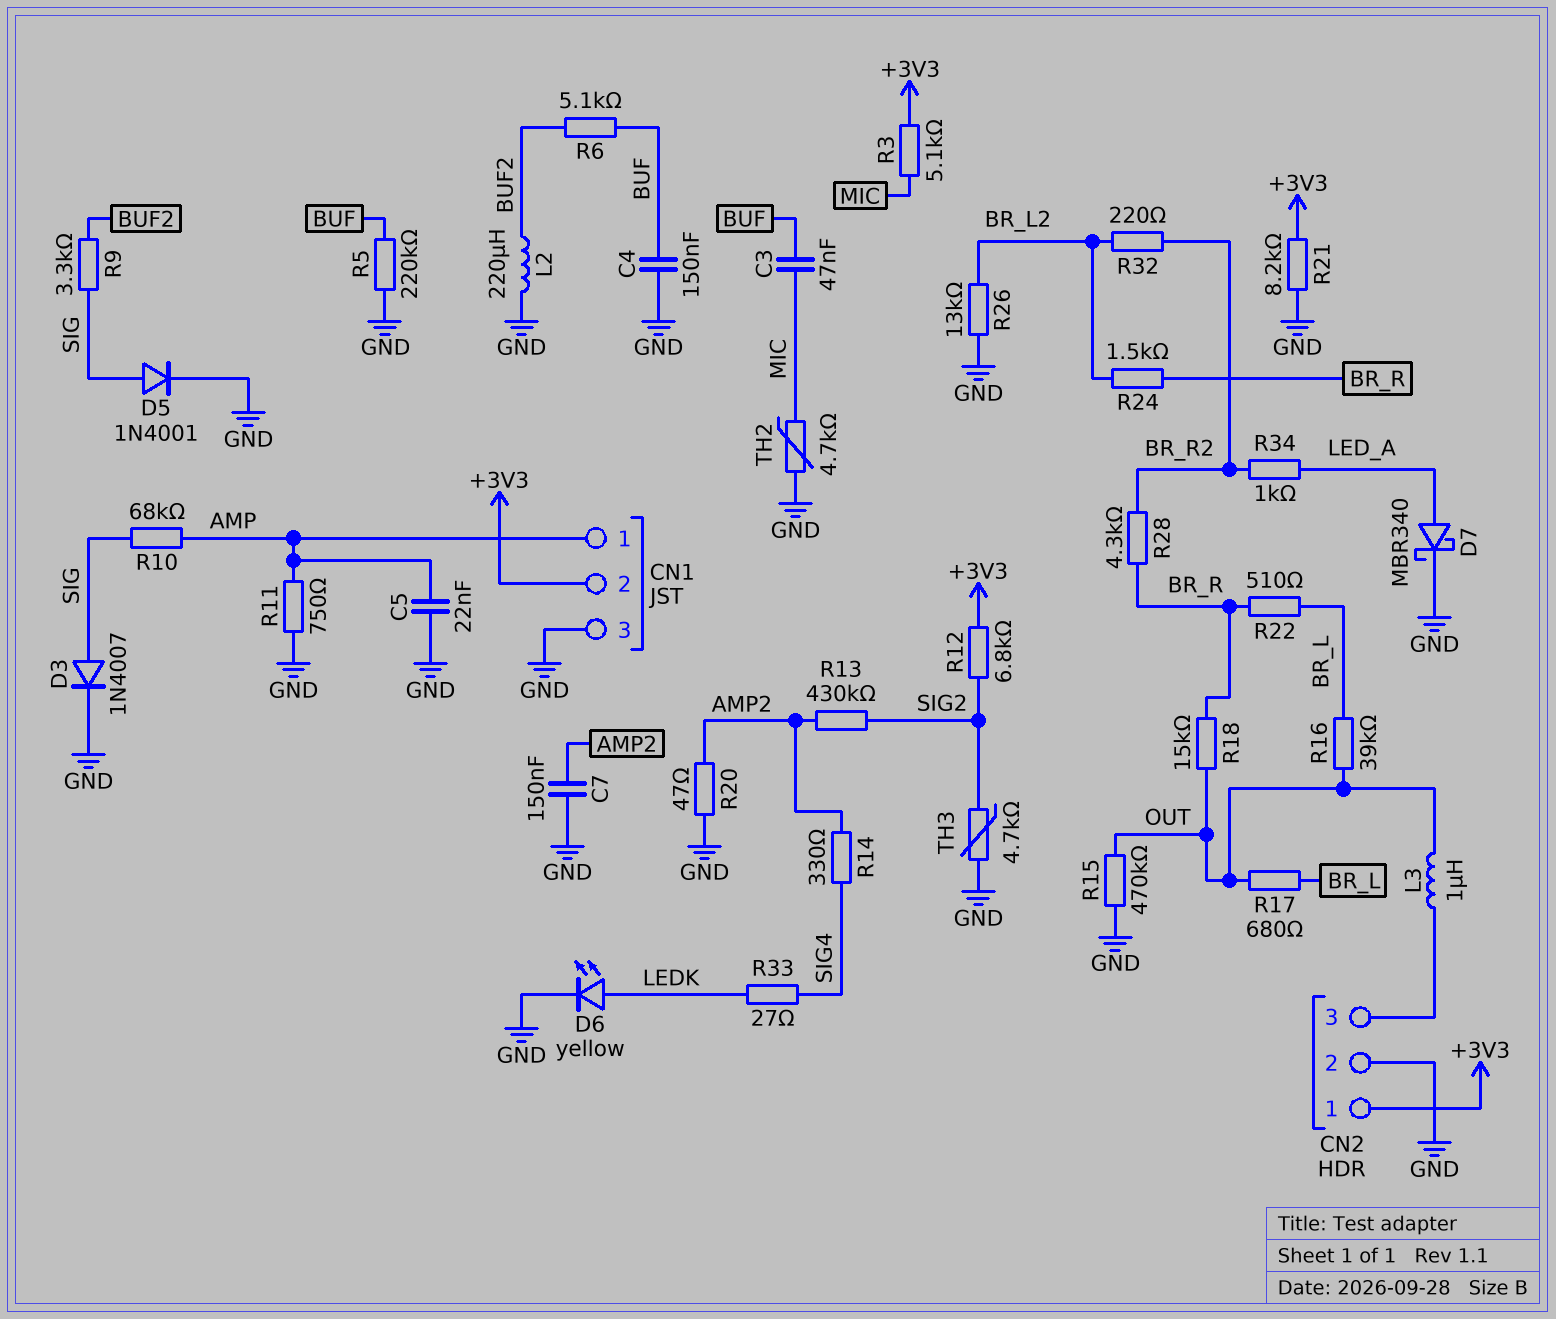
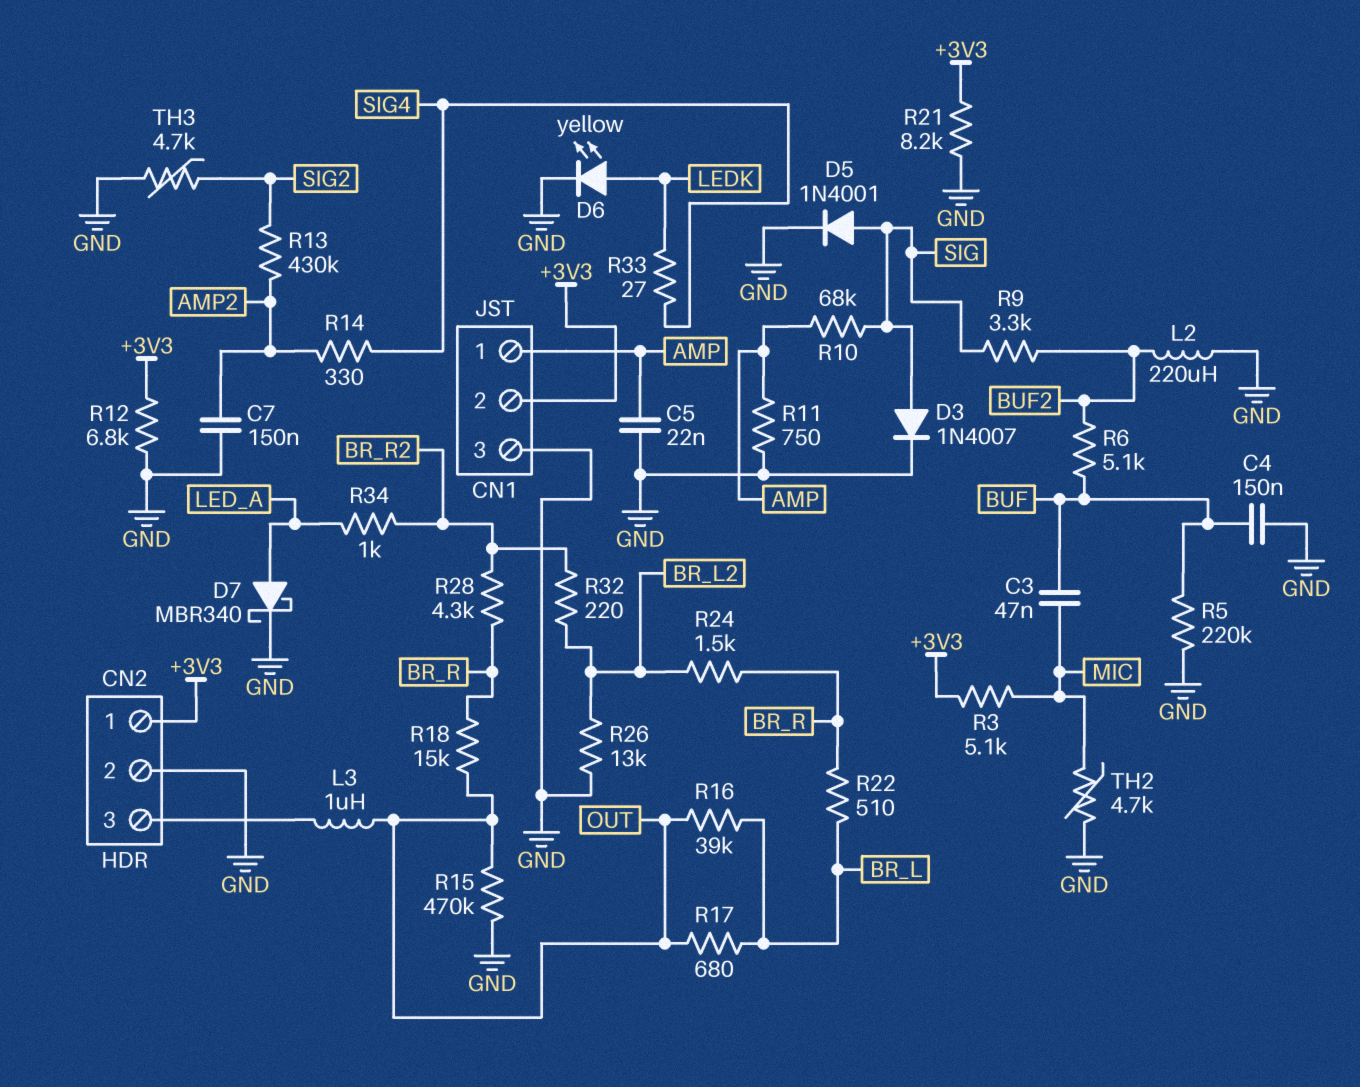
R12: 6.8k (+3V3, SIG2) -> 6.8k (+3V3, GND)
R20: 47 (AMP2, GND) -> none

